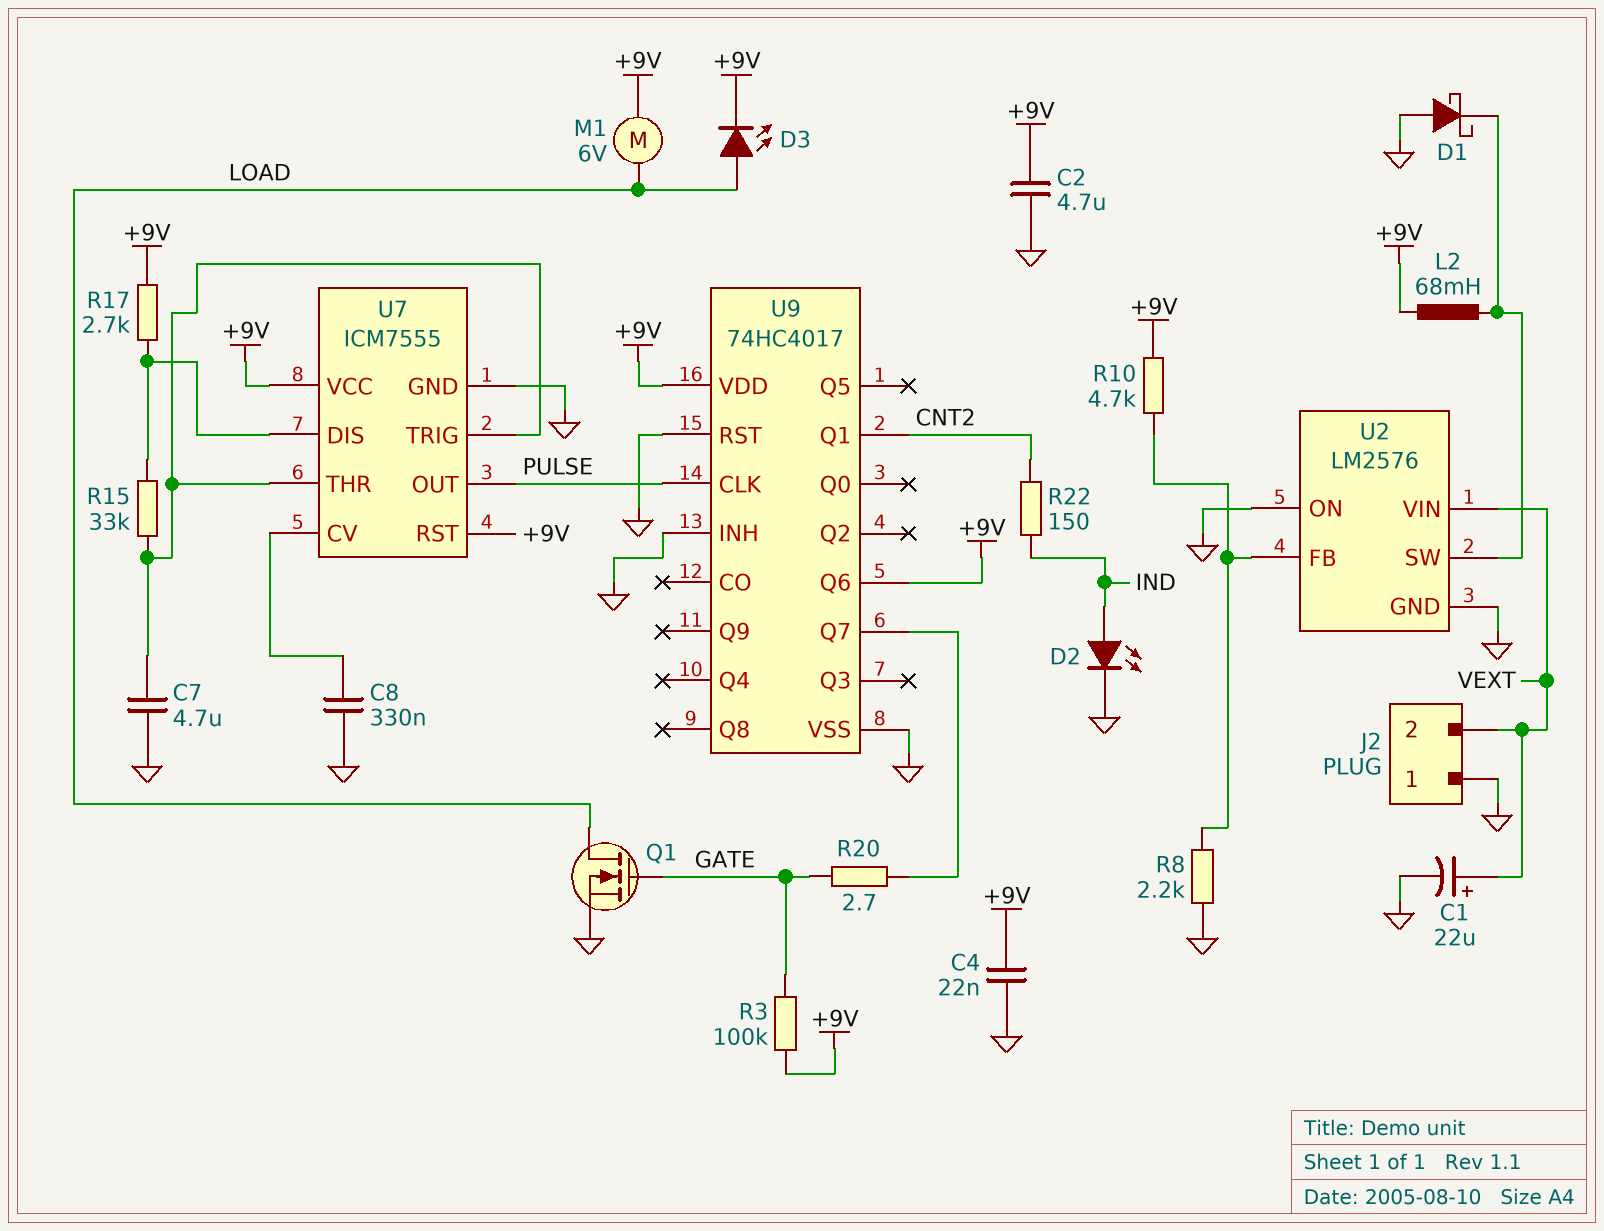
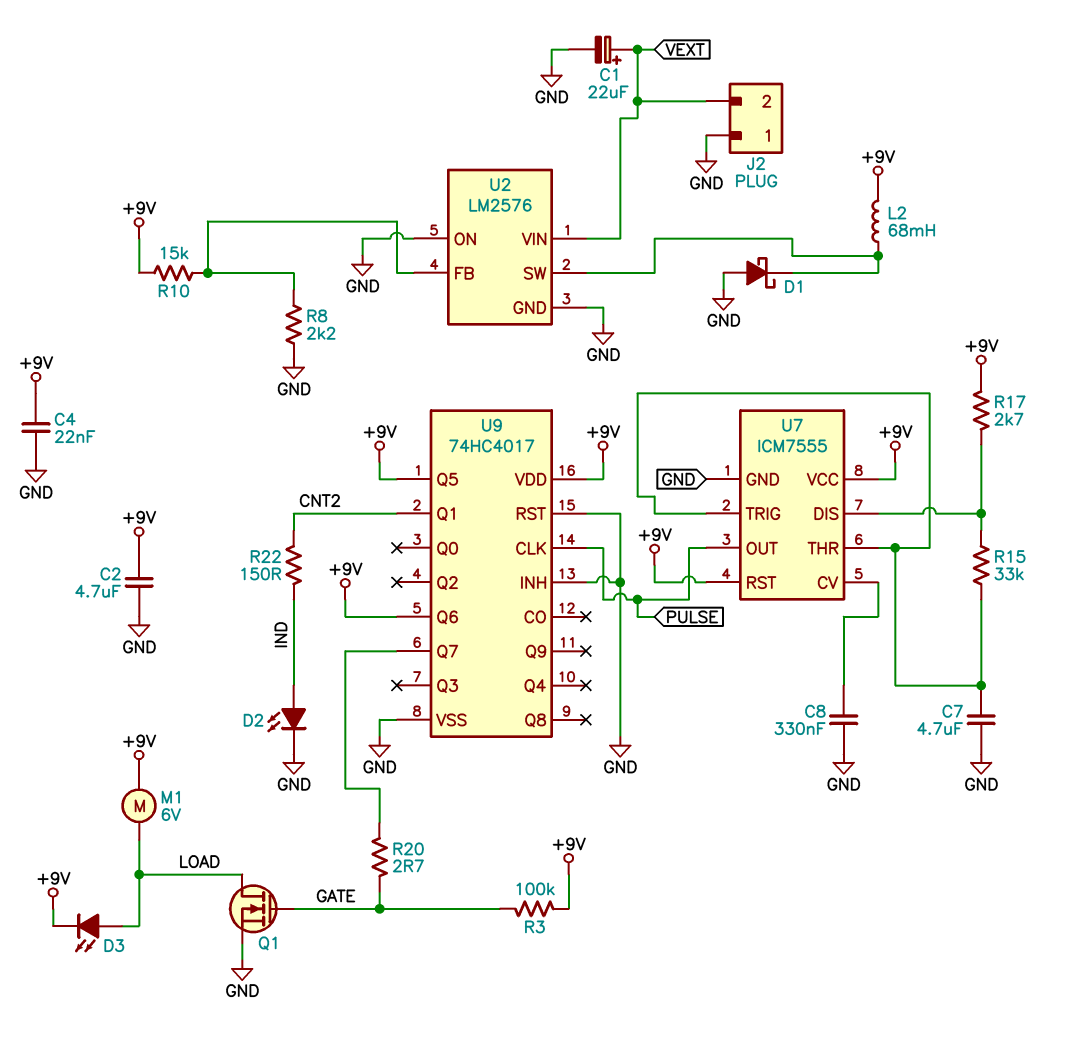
R10: 4.7k (+9V, U2/FB) -> 15k (+9V, U2/FB)
U9 pin Q5: none -> +9V

